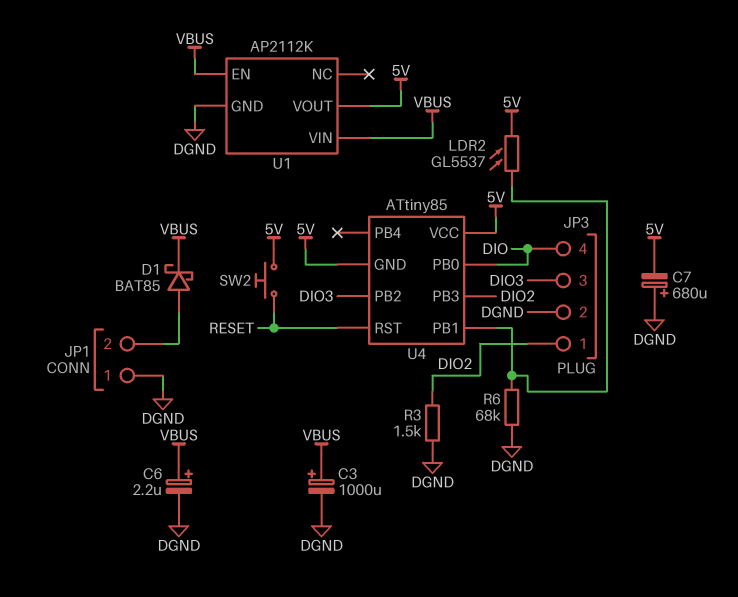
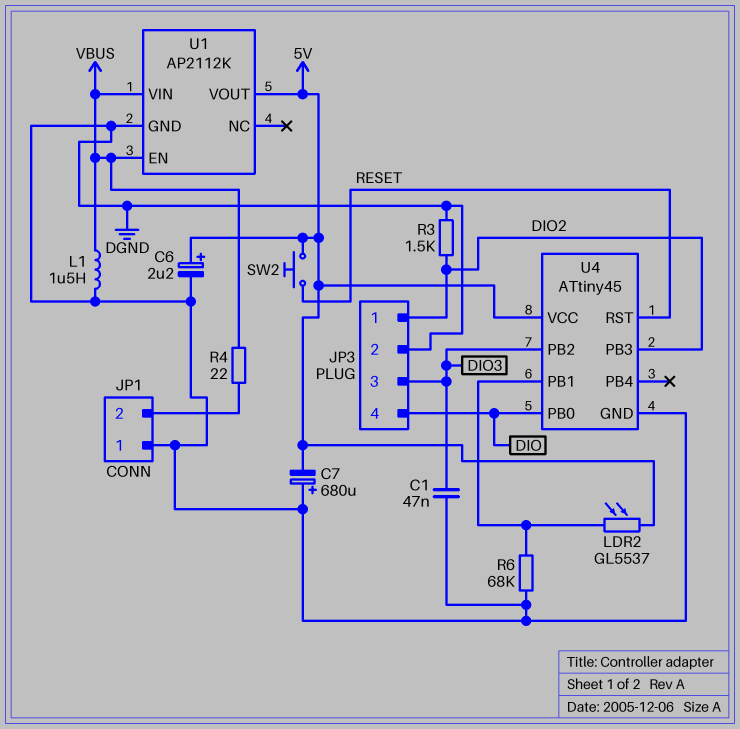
C1: none -> 47nF (DGND, DIO3)
C3: 1000uF (plus VBUS, minus DGND) -> none
C6: 2.2uF (plus VBUS, minus DGND) -> 2.2uF (plus 5V, minus DGND)
D1: schottky BAT85 (A JP1/2, K VBUS) -> none
L1: none -> 1.5uH (DGND, VBUS)
R4: none -> 22 (JP1/2, VBUS)
U4: ATtiny85 -> ATtiny45
U4 pin GND: 5V -> DGND

